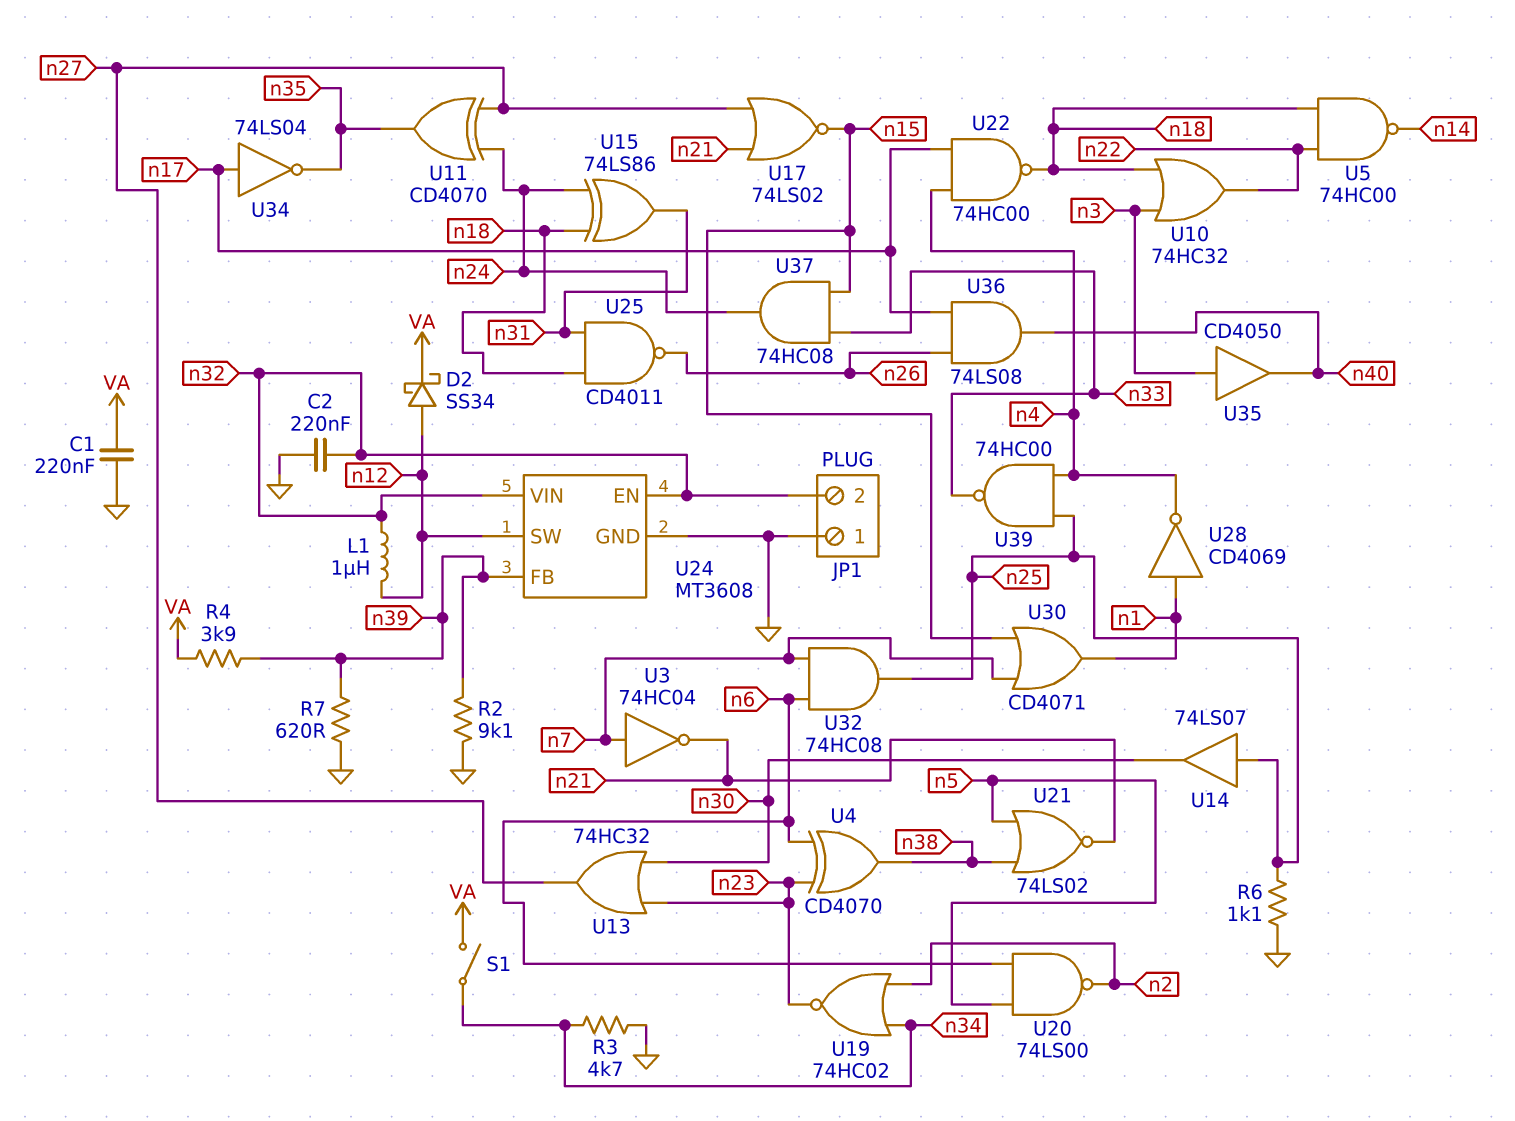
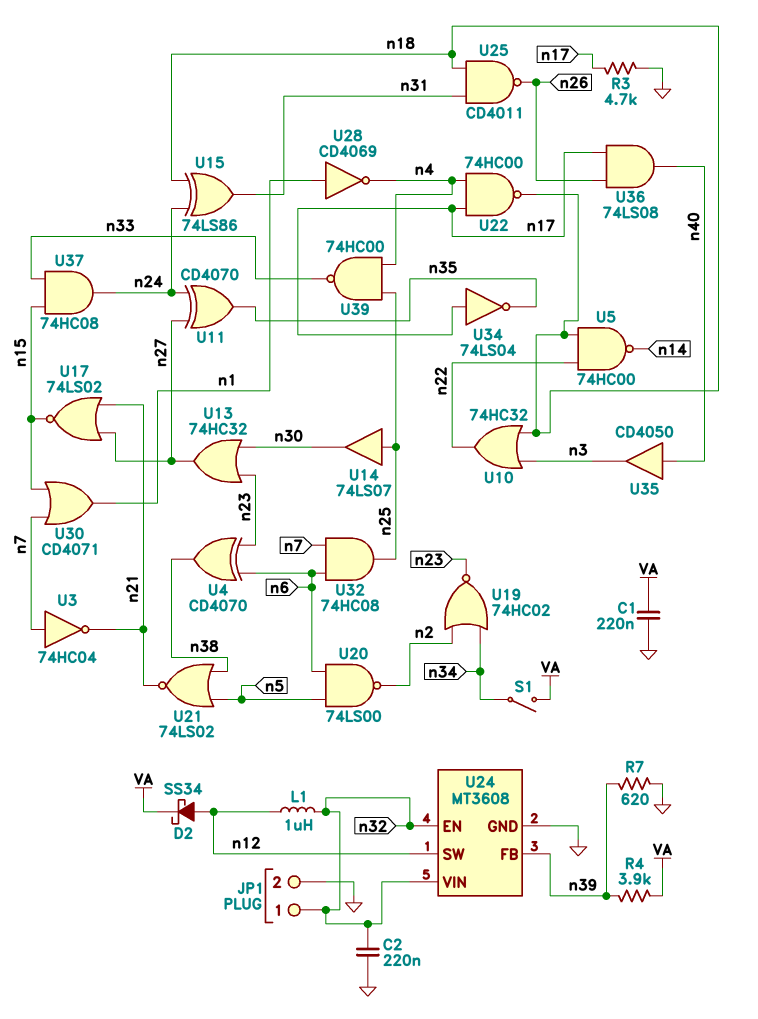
JP1 pin 1: GND -> n32
JP1 pin 2: n32 -> GND
R2: 9.1k (GND, n39) -> none
R3: 4.7k (GND, n34) -> 4.7k (GND, n17)
R6: 1.1k (GND, n25) -> none
U35: buffer CD4050 (in n3, out n40) -> buffer CD4050 (in n40, out n3)

